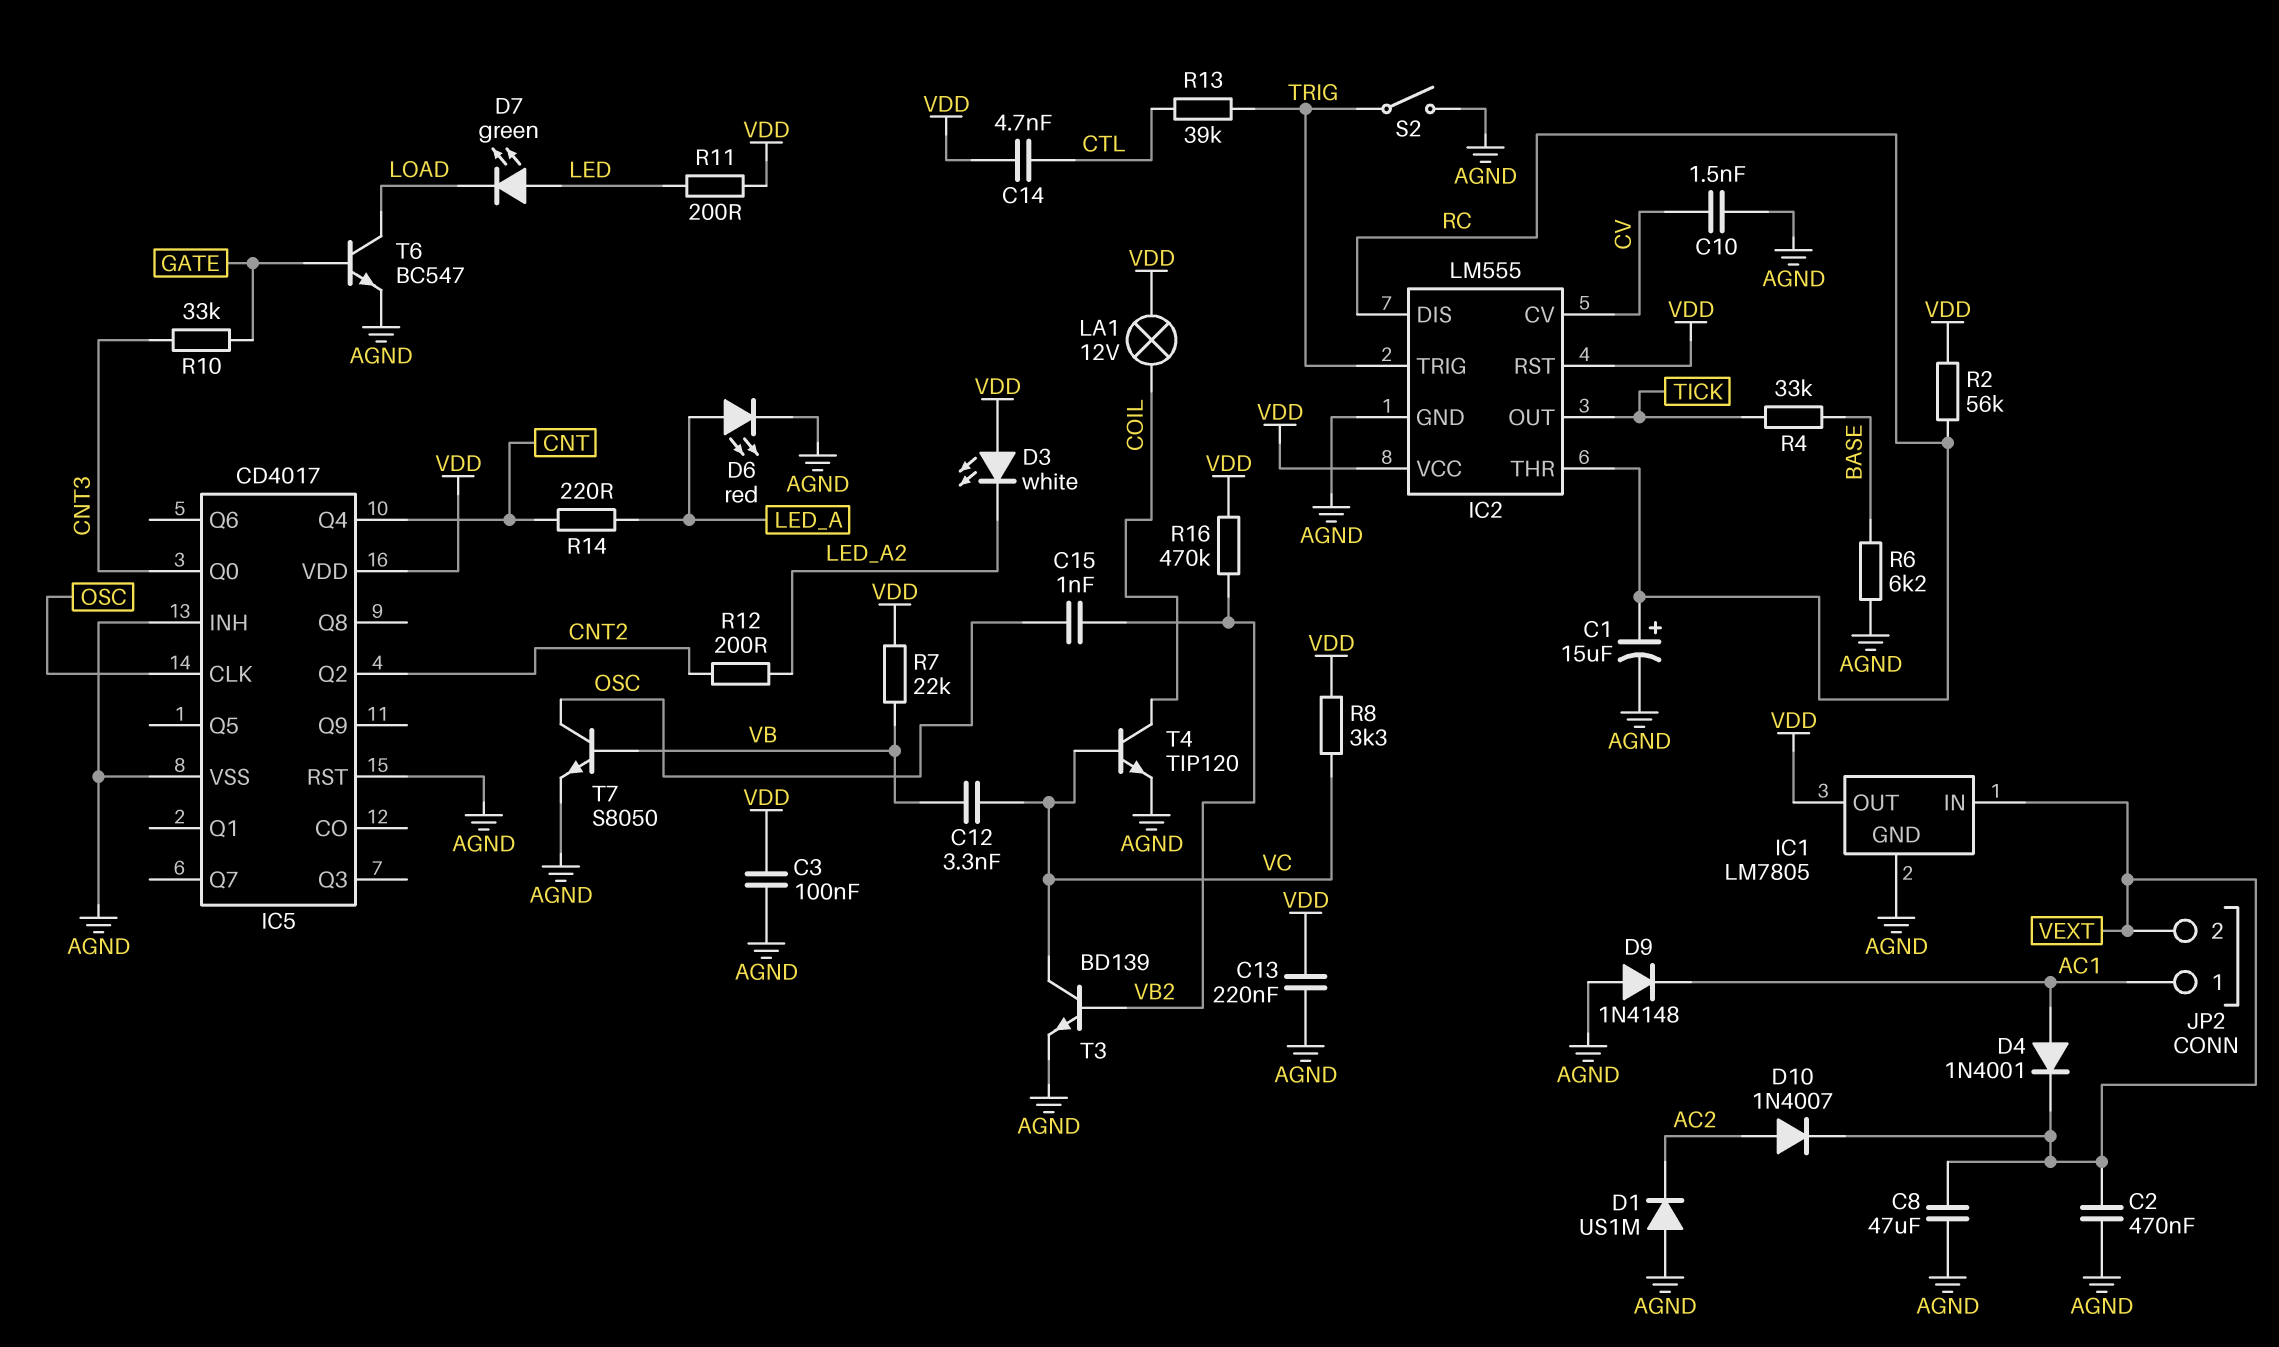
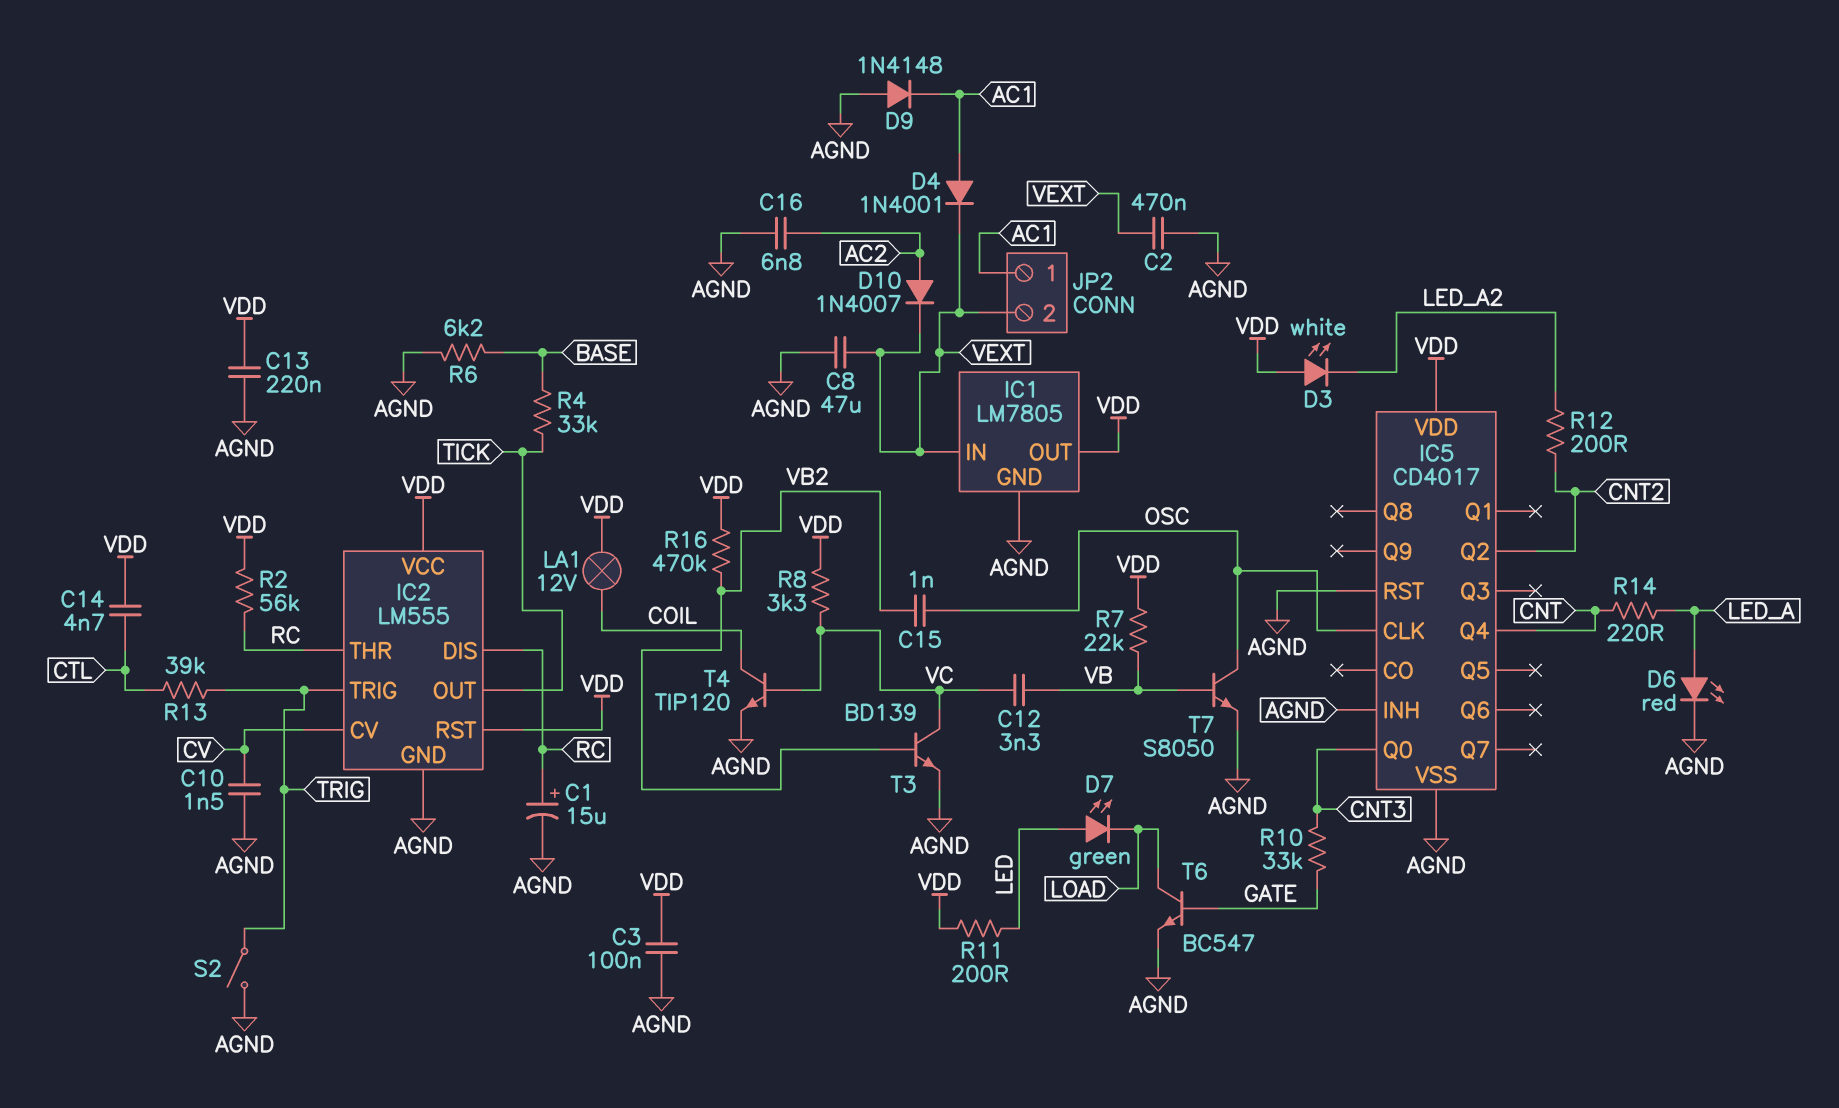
C16: none -> 6.8nF (AC2, AGND)
D1: diode US1M (A AGND, K AC2) -> none

